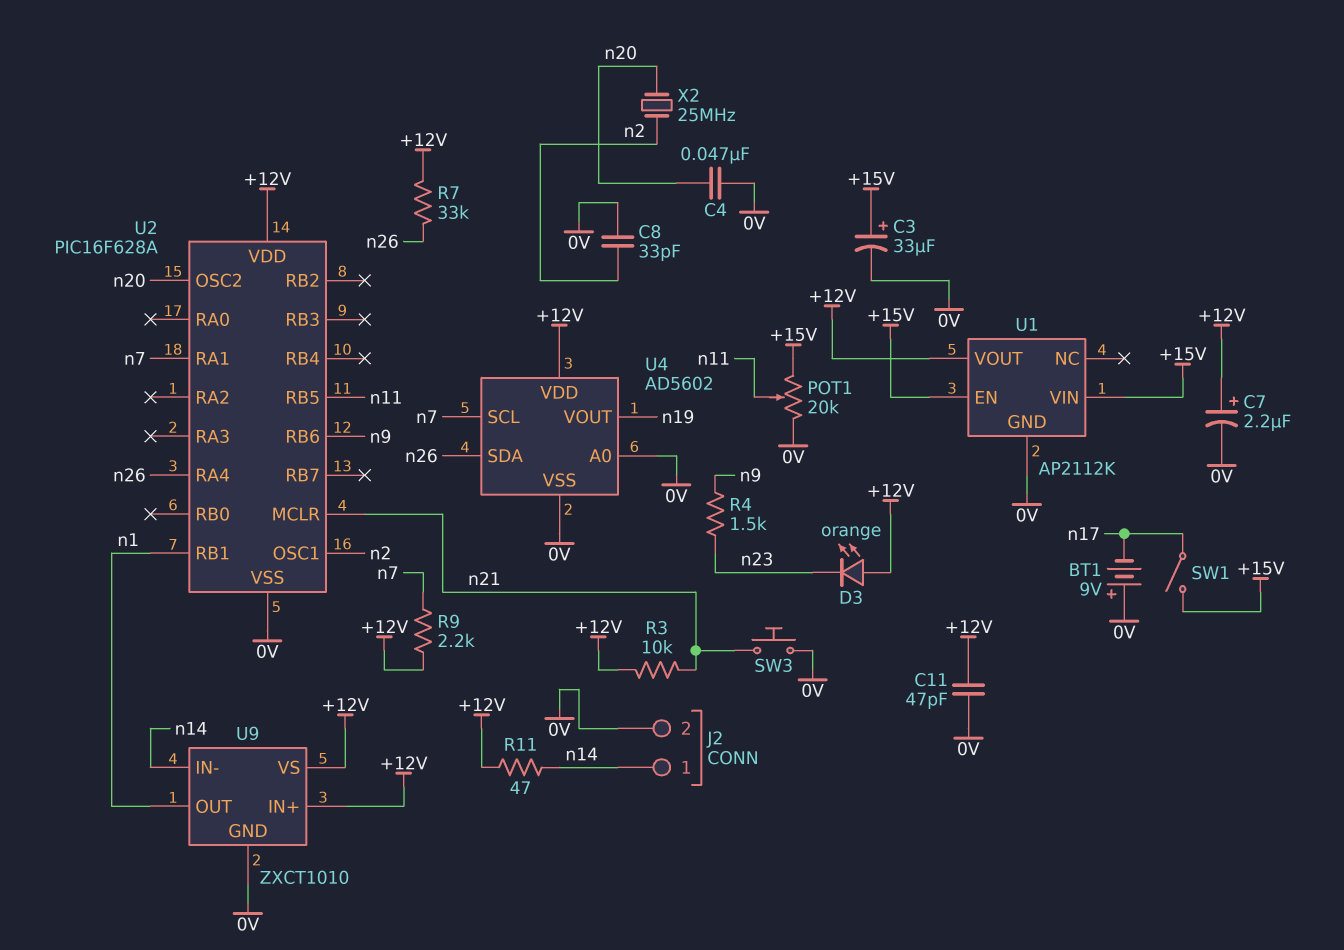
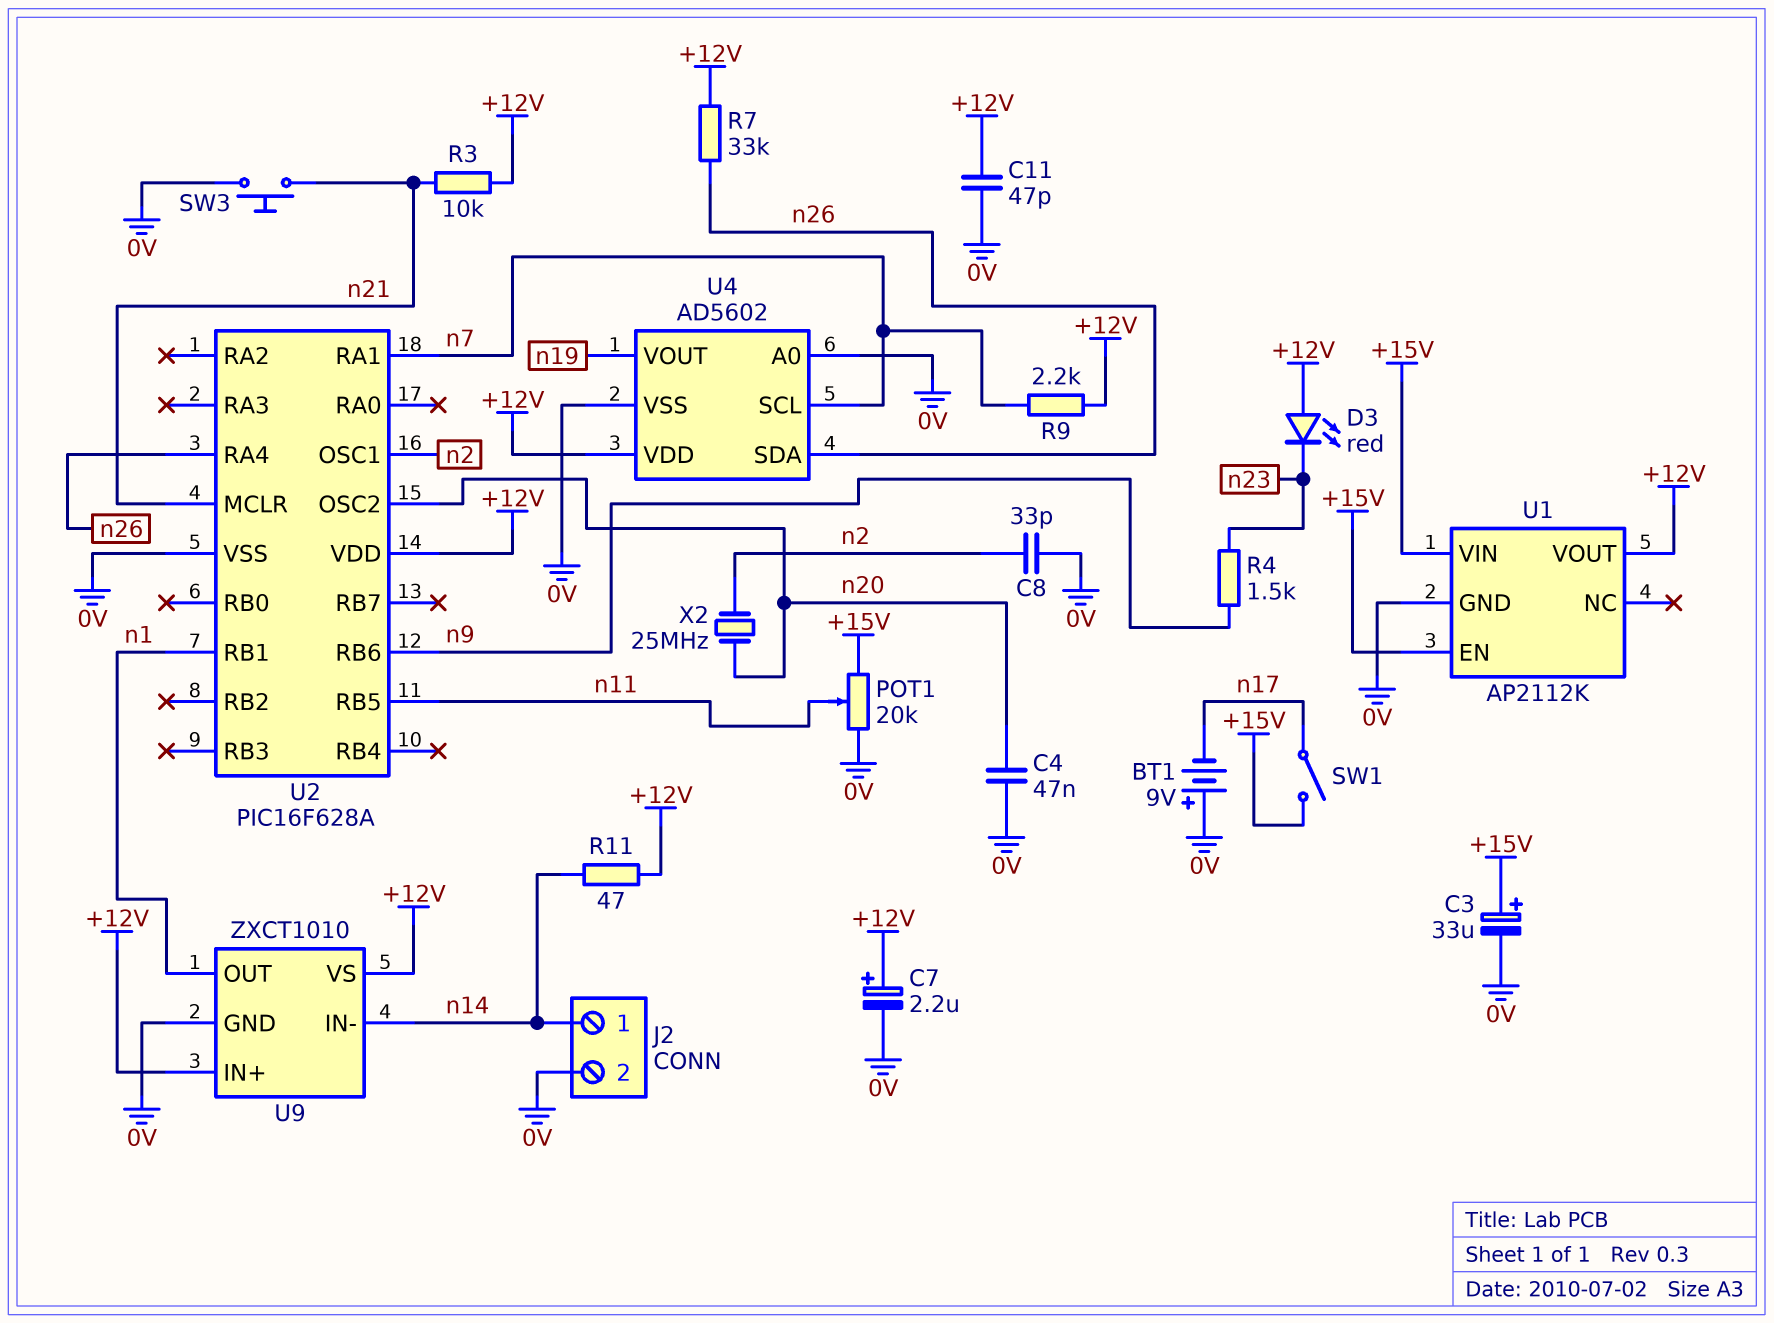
D3: LED orange (A +12V, K n23) -> LED red (A +12V, K n23)

